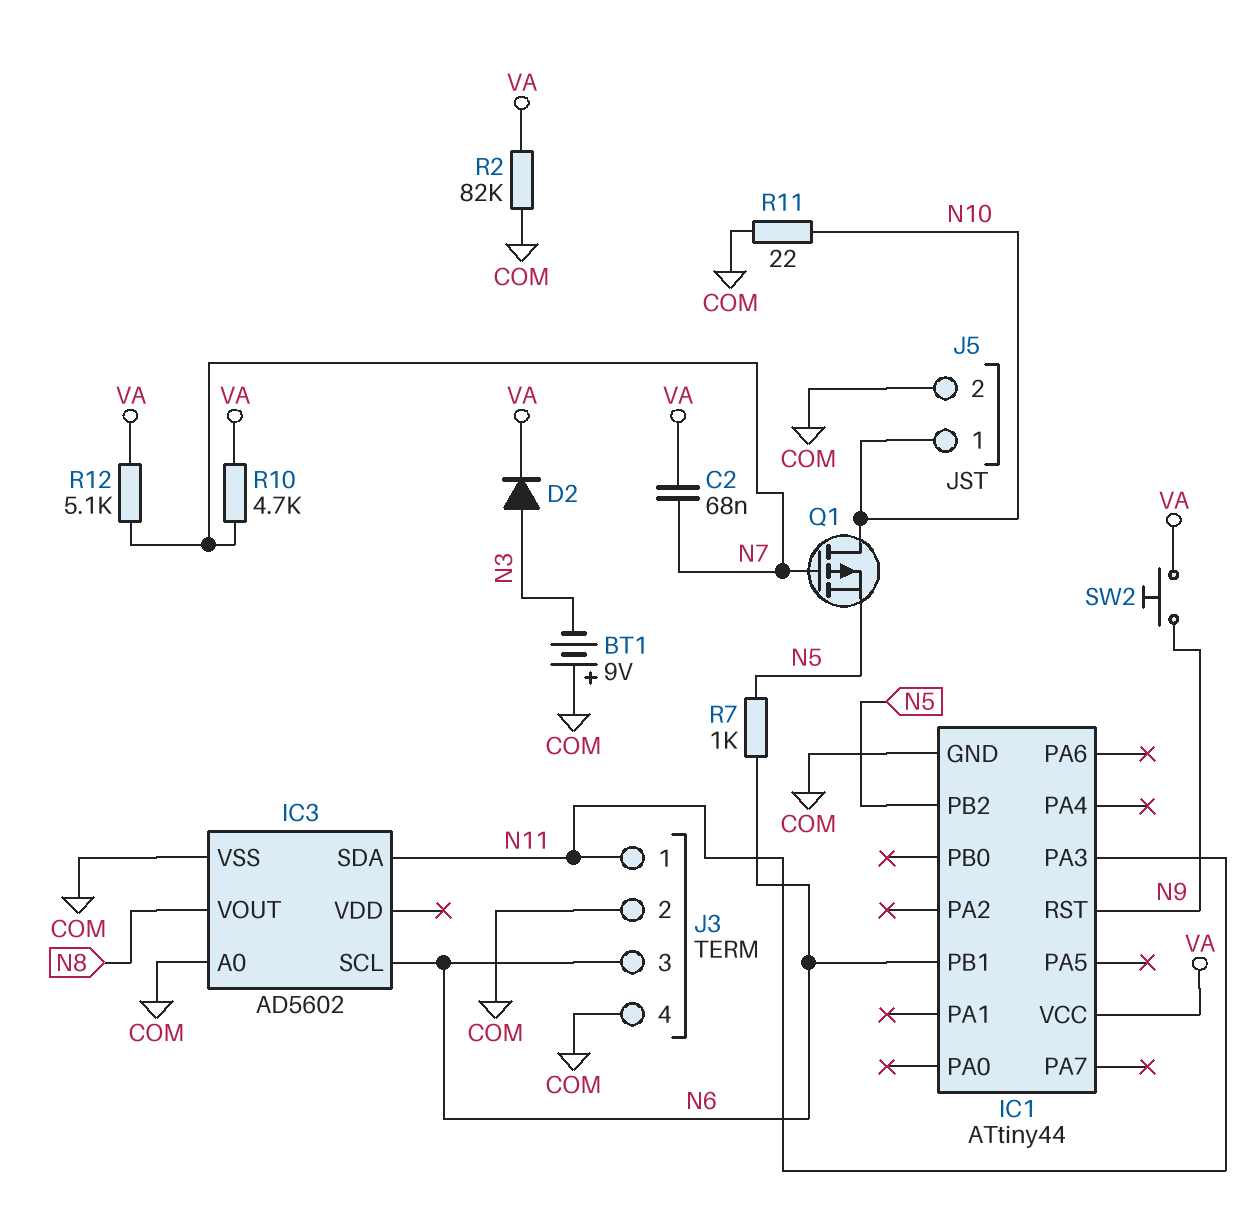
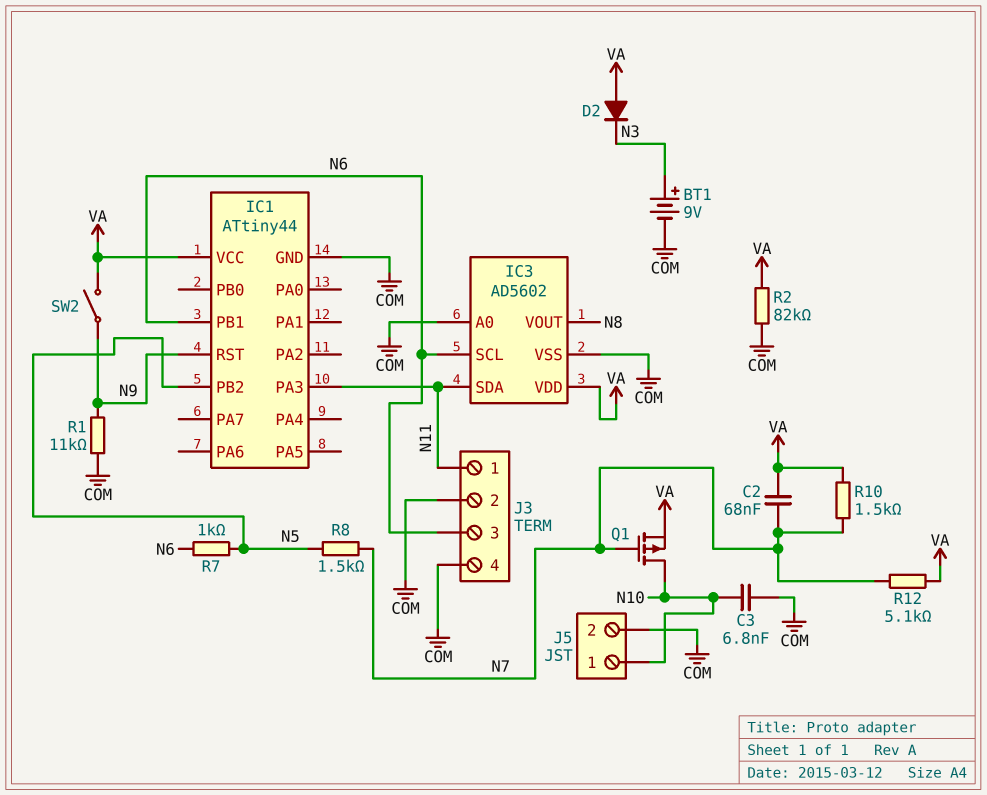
BT1: 9V (plus COM, minus N3) -> 9V (plus N3, minus COM)
C3: none -> 6.8nF (COM, N10)
D2: diode (A N3, K VA) -> diode (A VA, K N3)
IC3 pin VDD: none -> VA
Q1: PMOS (G N7, D N10, S N5) -> PMOS (G N7, D N10, S VA)
R1: none -> 11k (COM, N9)
R8: none -> 1.5k (N5, N7)
R10: 4.7k (N7, VA) -> 1.5k (N7, VA)
R11: 22 (COM, N10) -> none
SW2: button (N9, VA) -> switch (N9, VA)

